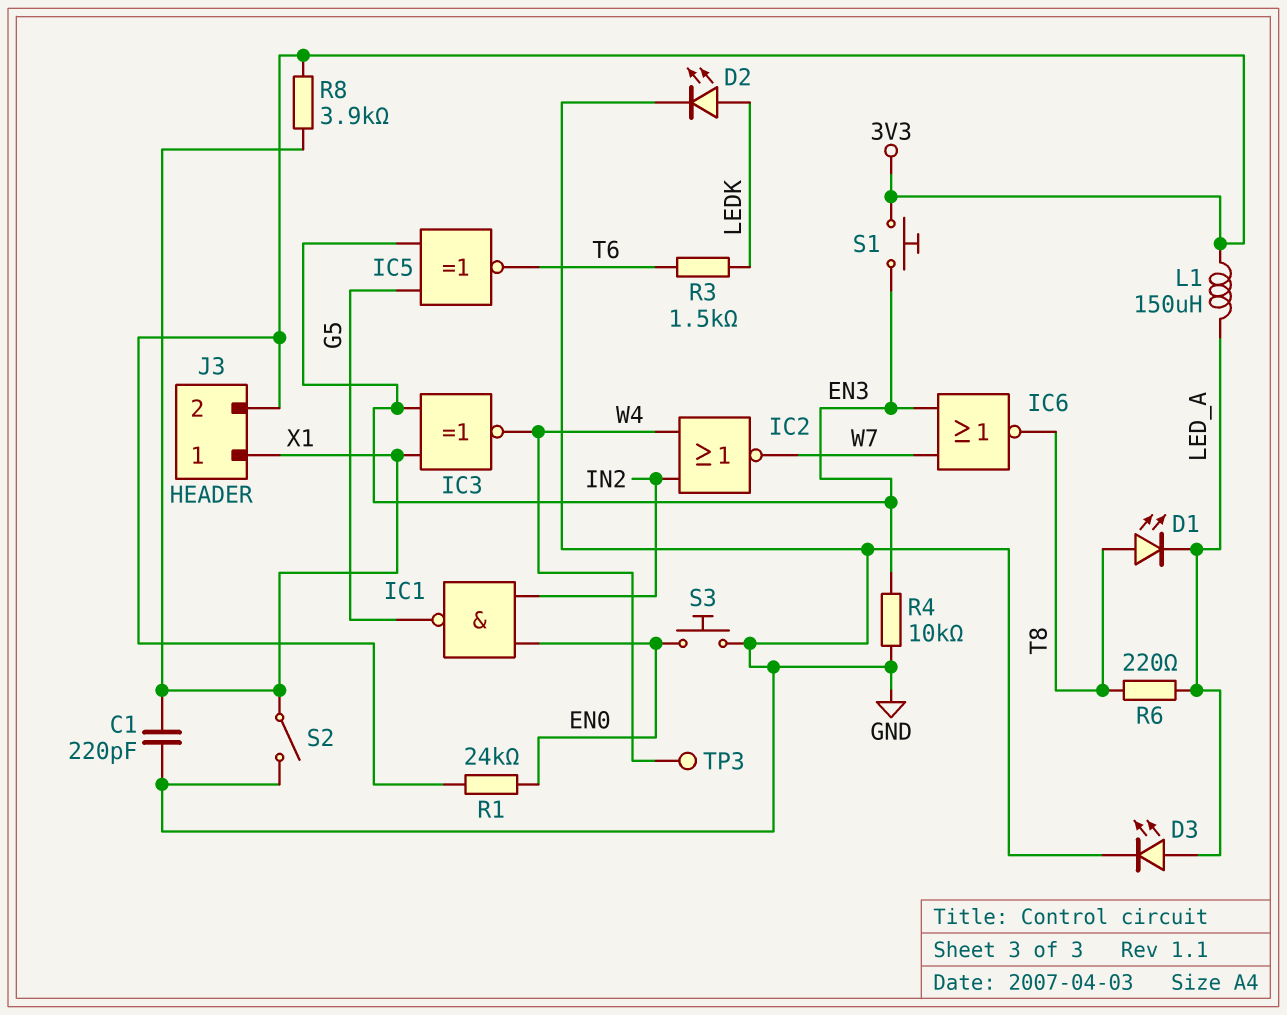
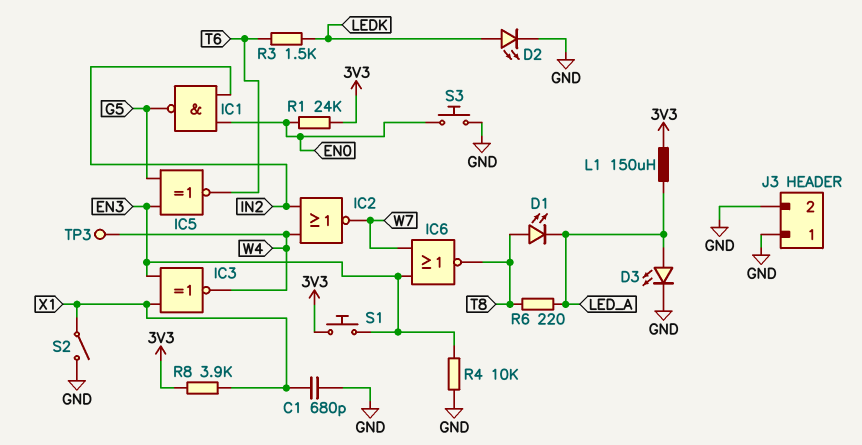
C1: 220pF (GND, X1) -> 680pF (GND, X1)
J3 pin 1: X1 -> GND
J3 pin 2: 3V3 -> GND

